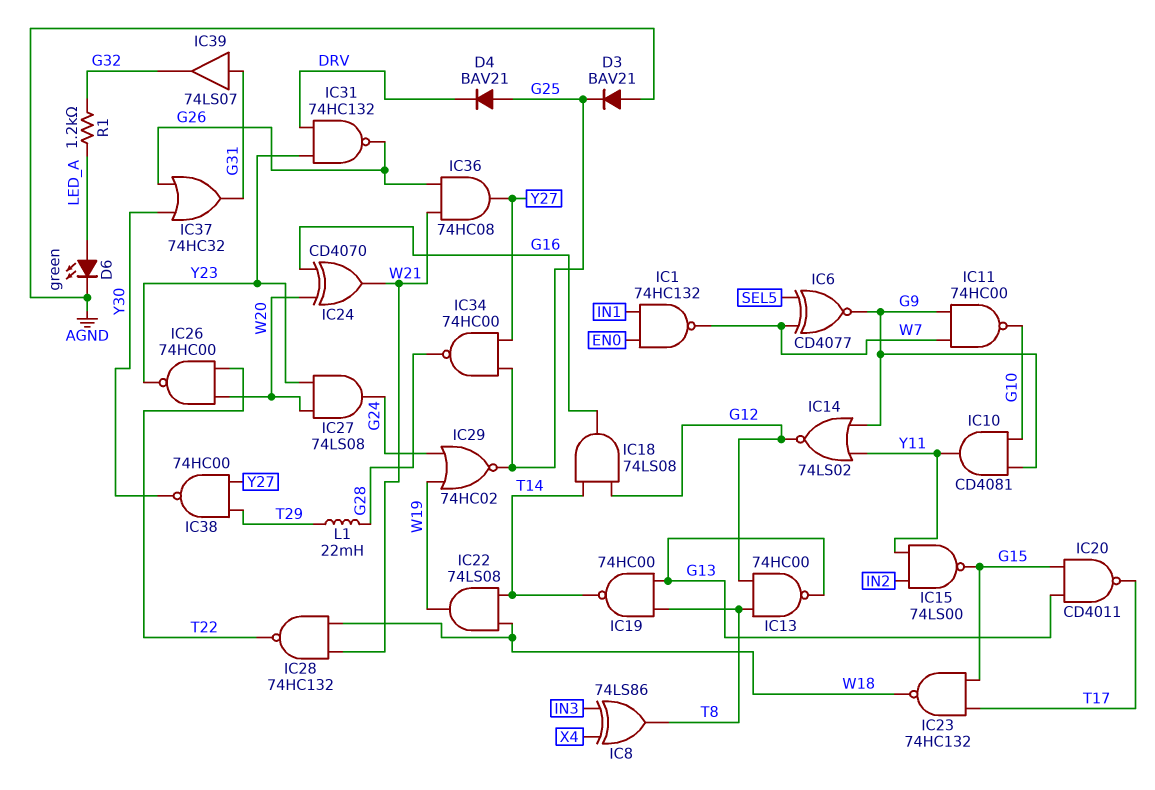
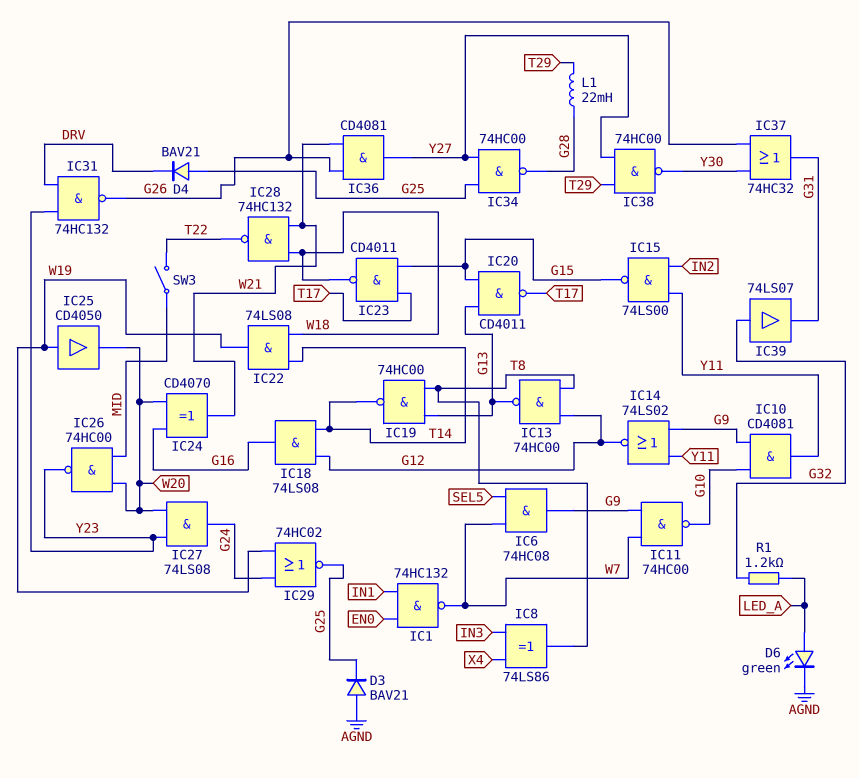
IC6: XNOR CD4077 (in SEL5, in W7, out G9) -> AND 74HC08 (in SEL5, in W7, out G9)
IC23: NAND 74HC132 (in G15, in T17, out W18) -> NAND CD4011 (in G15, in T17, out W18)
IC25: none -> buffer CD4050 (in W19, out W20)
IC26: NAND 74HC00 (in T22, in W20, out Y23) -> NAND 74HC00 (in MID, in W20, out Y23)
IC36: AND 74HC08 (in G26, in W21, out Y27) -> AND CD4081 (in G26, in W21, out Y27)
IC39: buffer 74LS07 (in G31, out G32) -> buffer 74LS07 (in G32, out G31)
SW3: none -> switch (MID, T22)

